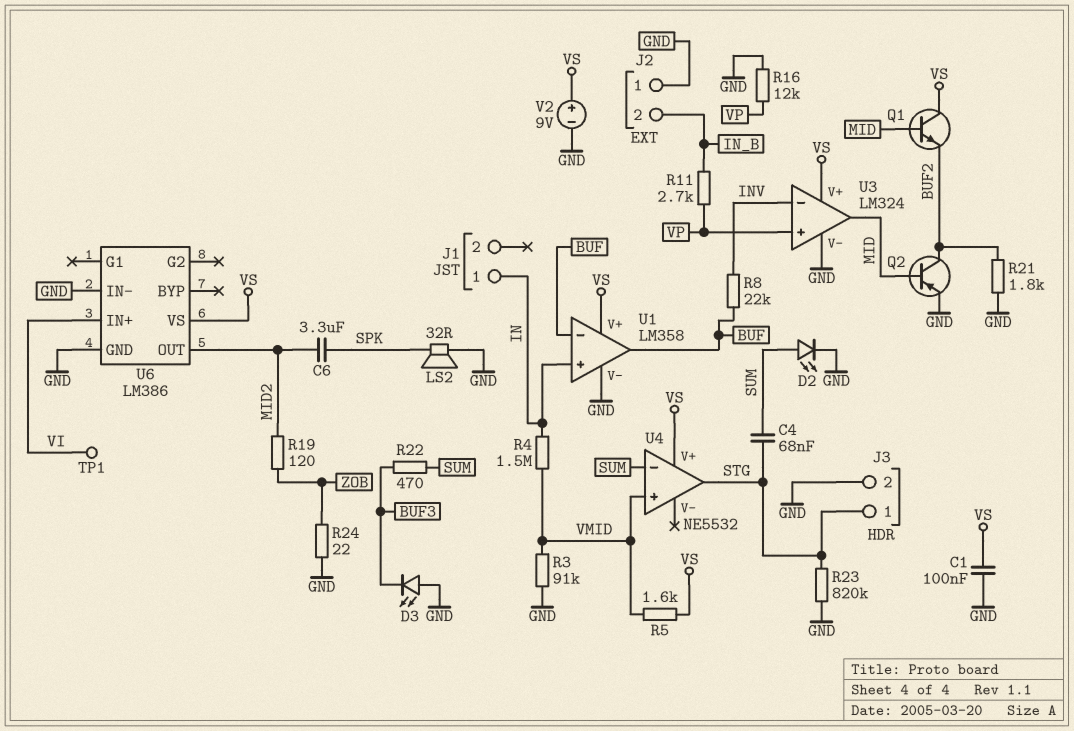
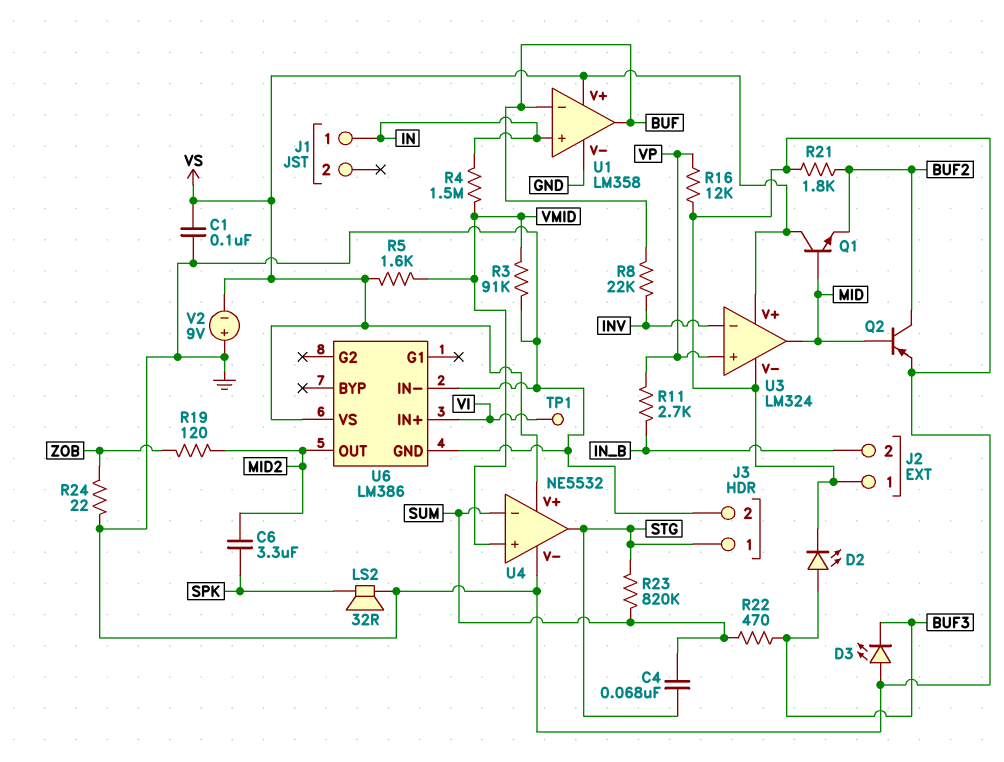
D2: LED (A SUM, K GND) -> LED (A BUF3, K GND)
R23: 820k (GND, STG) -> 820k (STG, SUM)
U4 pin V-: none -> GND
V2: 9V (plus VS, minus GND) -> 9V (plus GND, minus VS)

